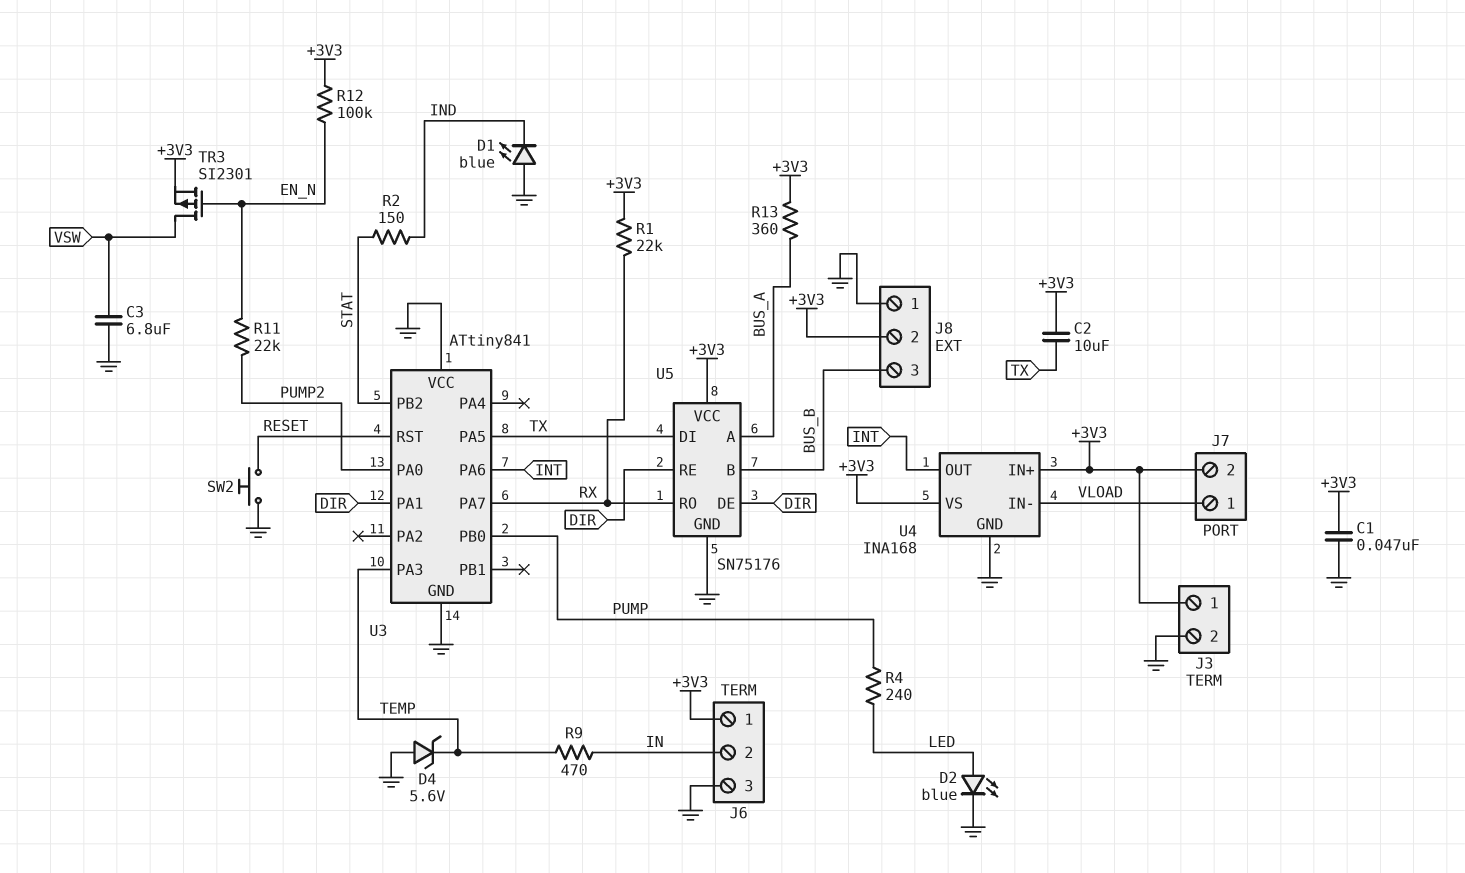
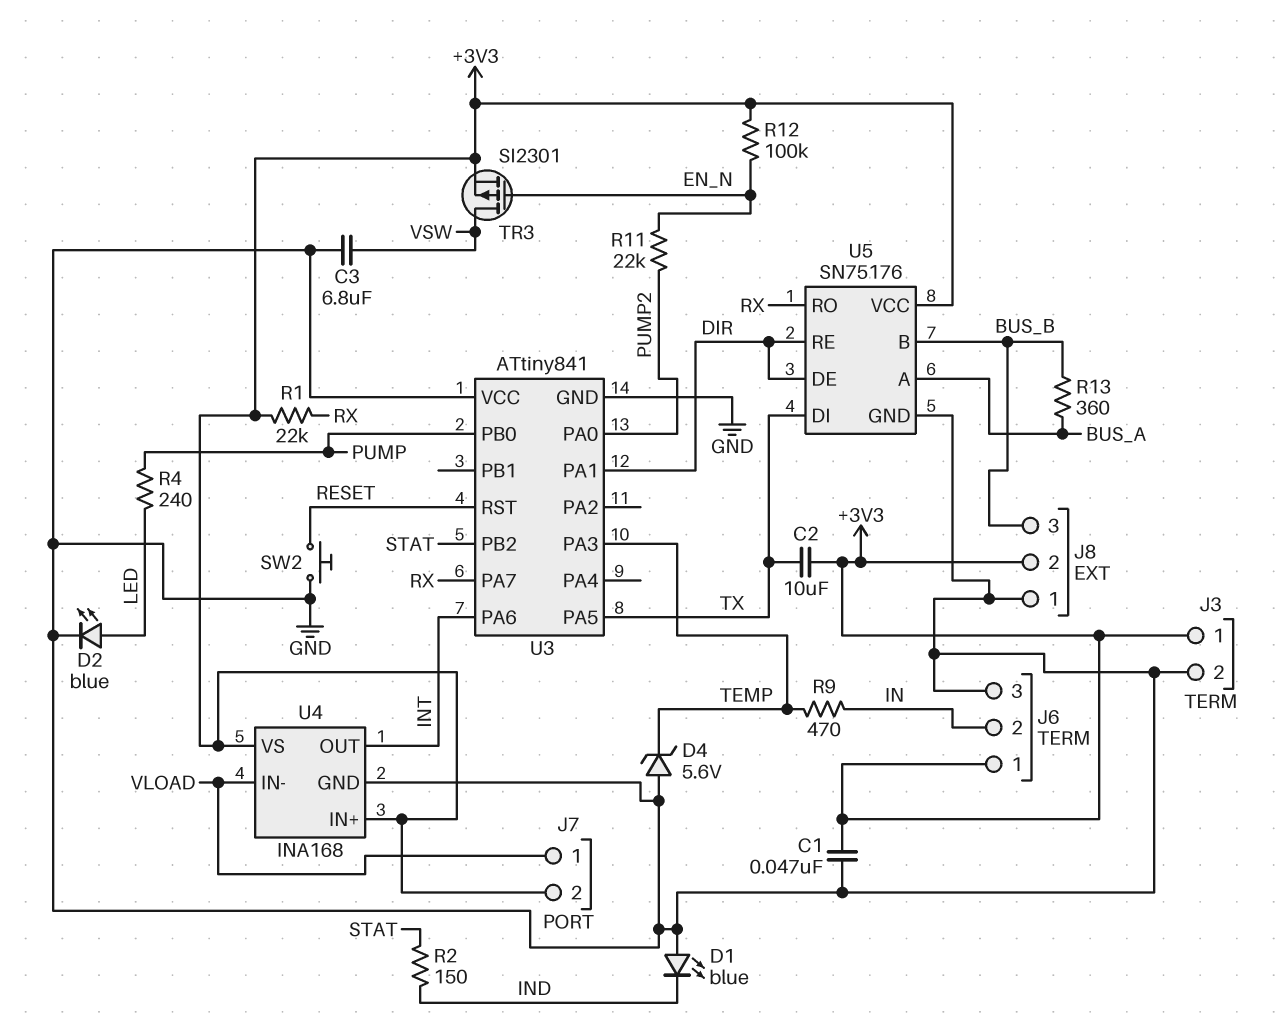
R13: 360 (+3V3, BUS_A) -> 360 (BUS_A, BUS_B)

